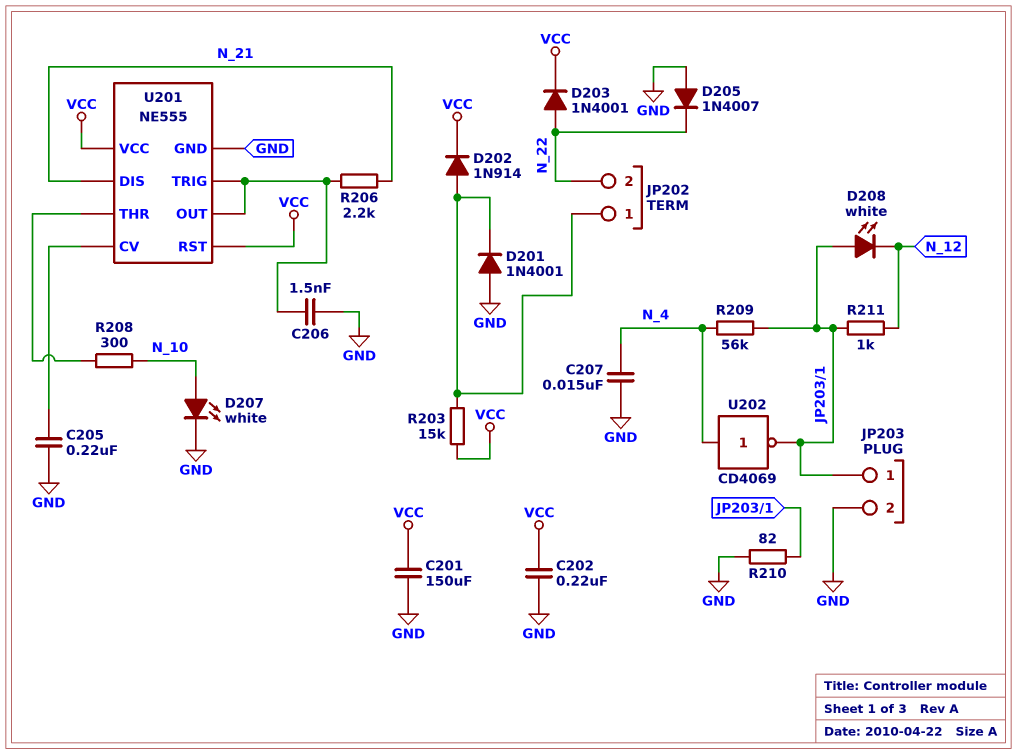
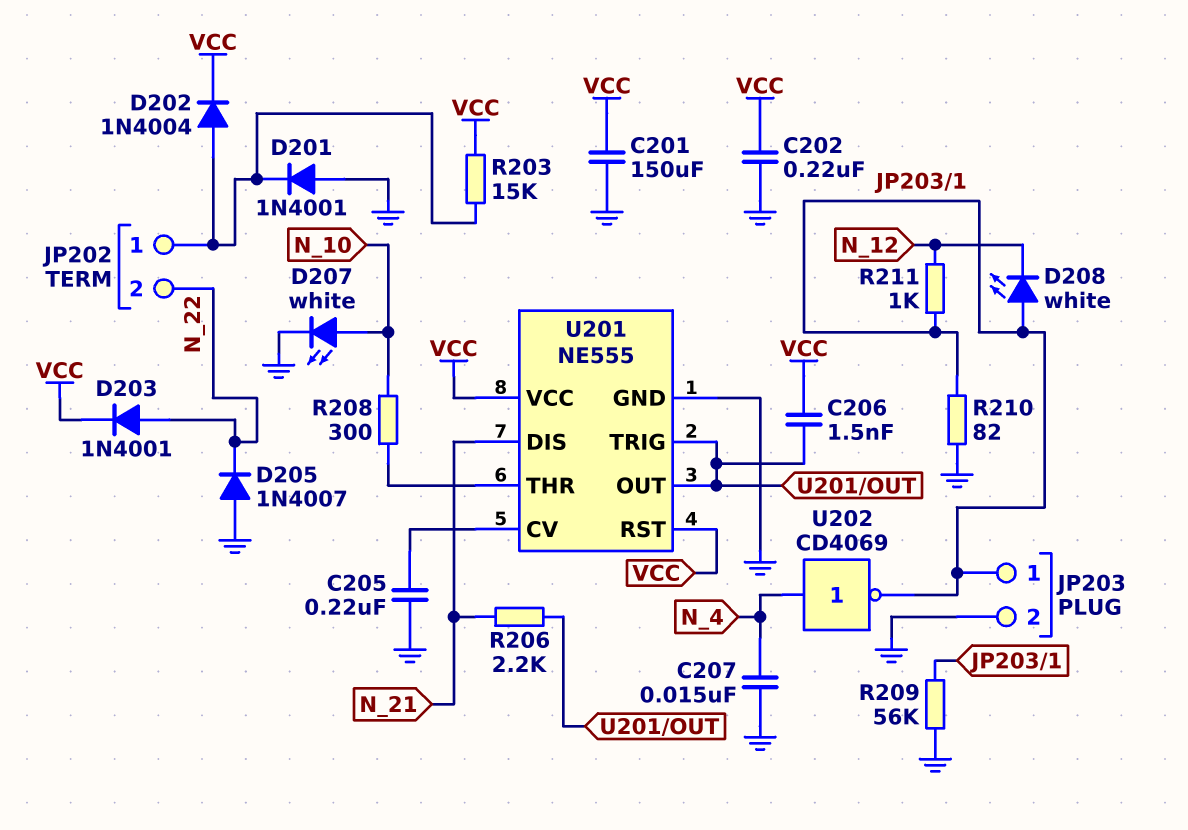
C206: 1.5nF (GND, U201/OUT) -> 1.5nF (U201/OUT, VCC)
D202: diode 1N914 (A JP202/1, K VCC) -> diode 1N4004 (A JP202/1, K VCC)
R209: 56k (JP203/1, N_4) -> 56k (GND, JP203/1)

